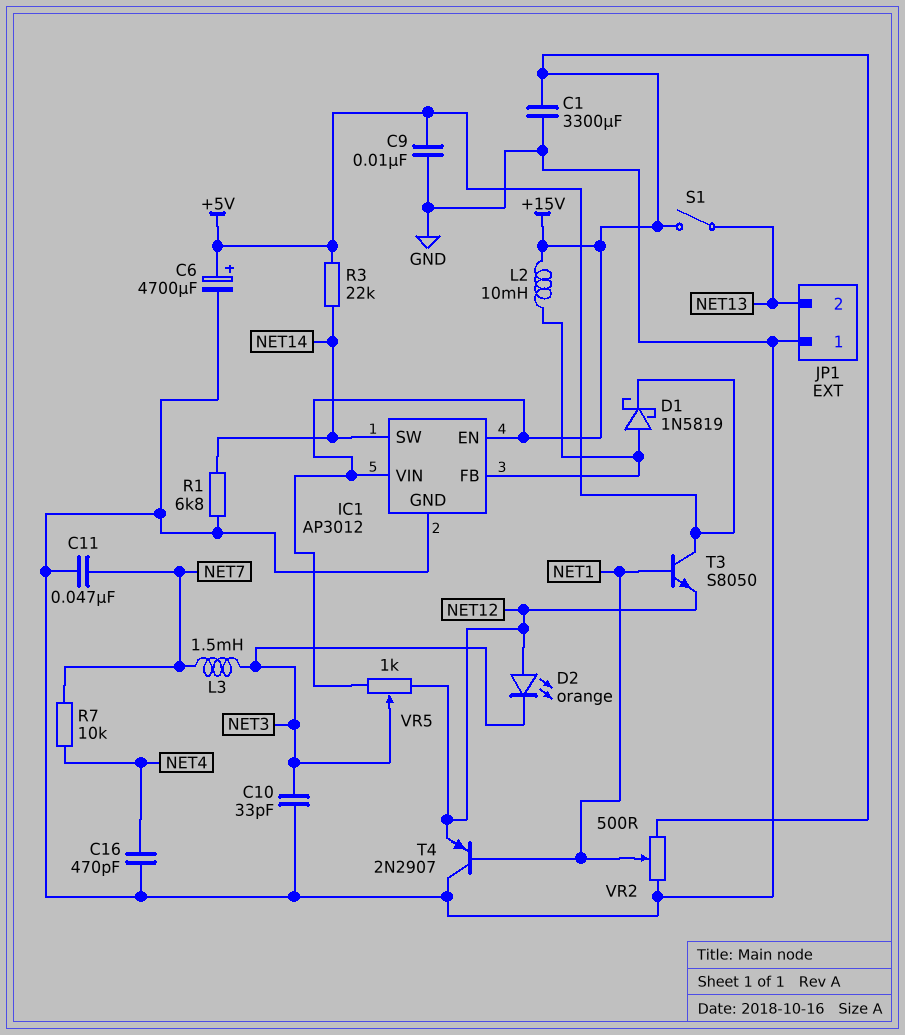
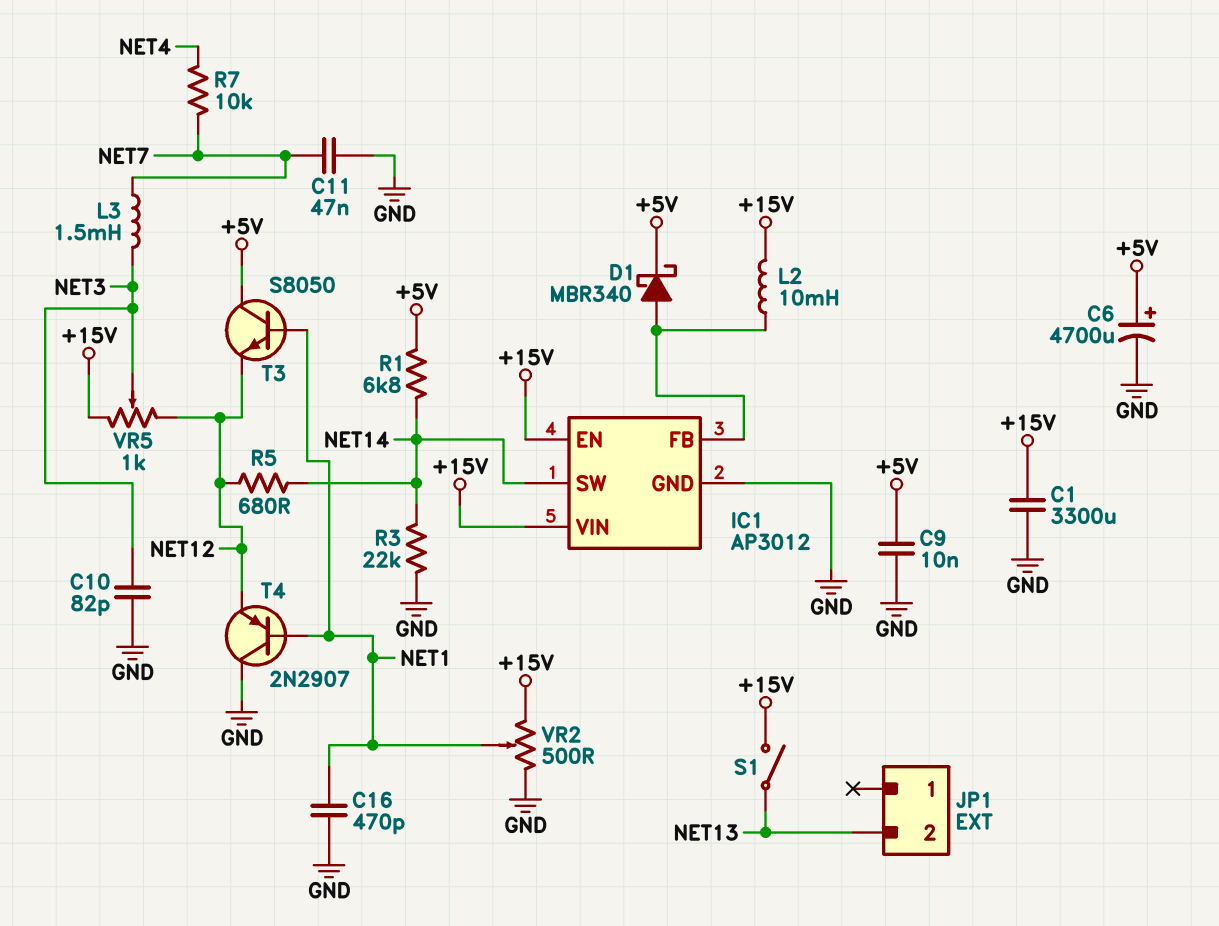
C10: 33pF (GND, NET3) -> 82pF (GND, NET3)
C16: 470pF (GND, NET4) -> 470pF (GND, NET1)
D1: schottky 1N5819 (A IC1/FB, K +5V) -> schottky MBR340 (A IC1/FB, K +5V)
D2: LED orange (A NET12, K NET3) -> none
JP1 pin 1: GND -> none
R1: 6.8k (GND, NET14) -> 6.8k (+5V, NET14)
R3: 22k (+5V, NET14) -> 22k (GND, NET14)
R5: none -> 680 (NET12, NET14)

